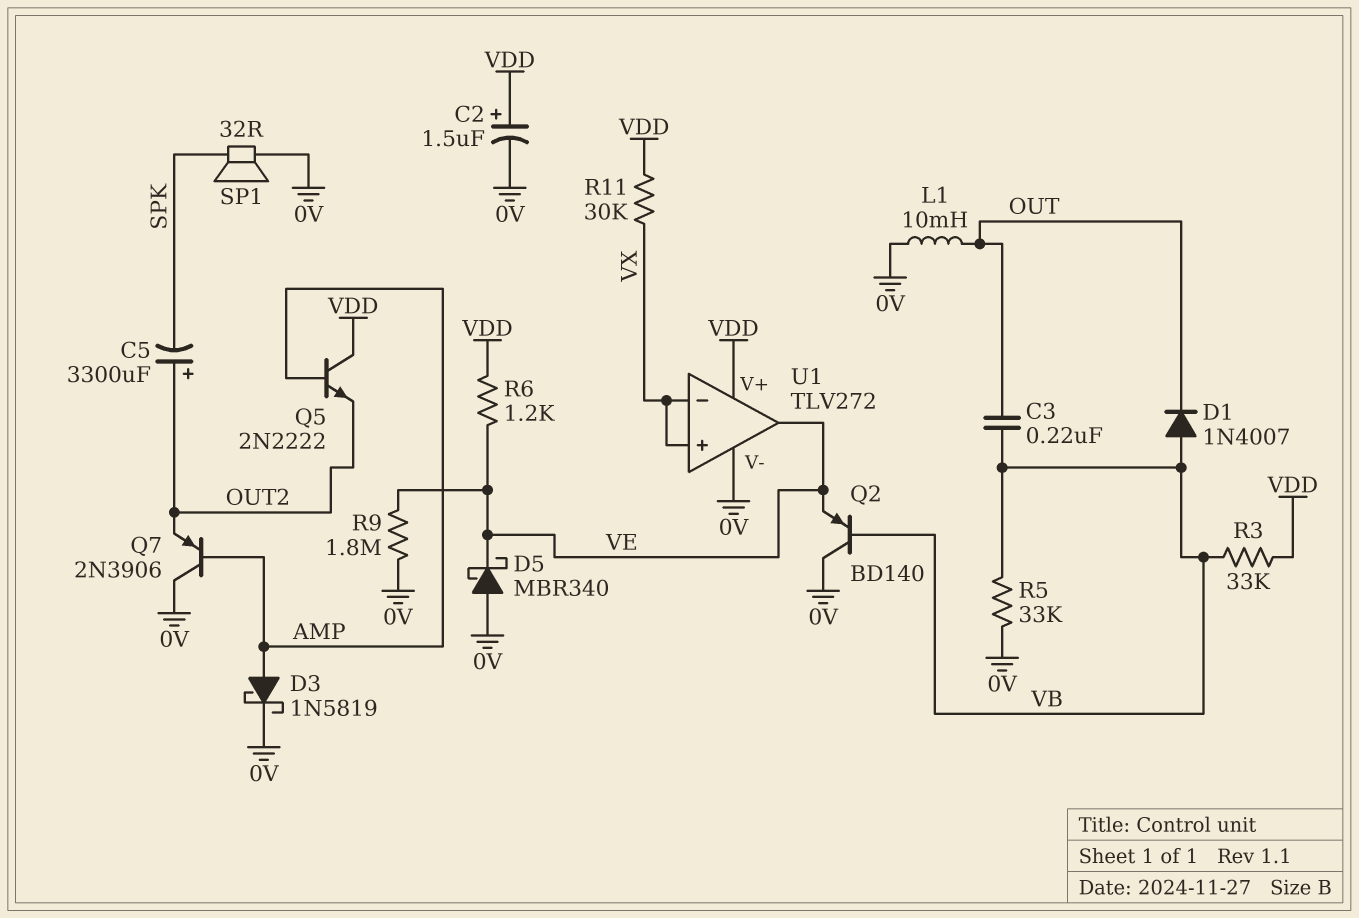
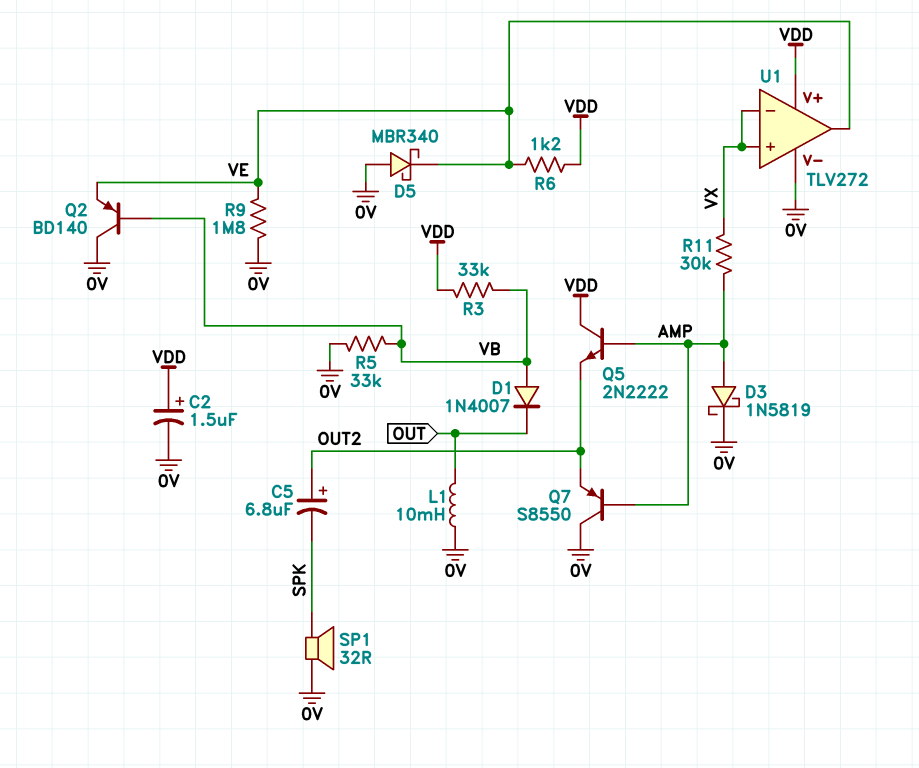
C3: 220nF (OUT, VB) -> none
C5: 3300uF (plus OUT2, minus SPK) -> 6.8uF (plus OUT2, minus SPK)
Q7: PNP 2N3906 (B AMP, C 0V, E OUT2) -> PNP S8550 (B AMP, C 0V, E OUT2)
R11: 30k (VDD, VX) -> 30k (AMP, VX)

